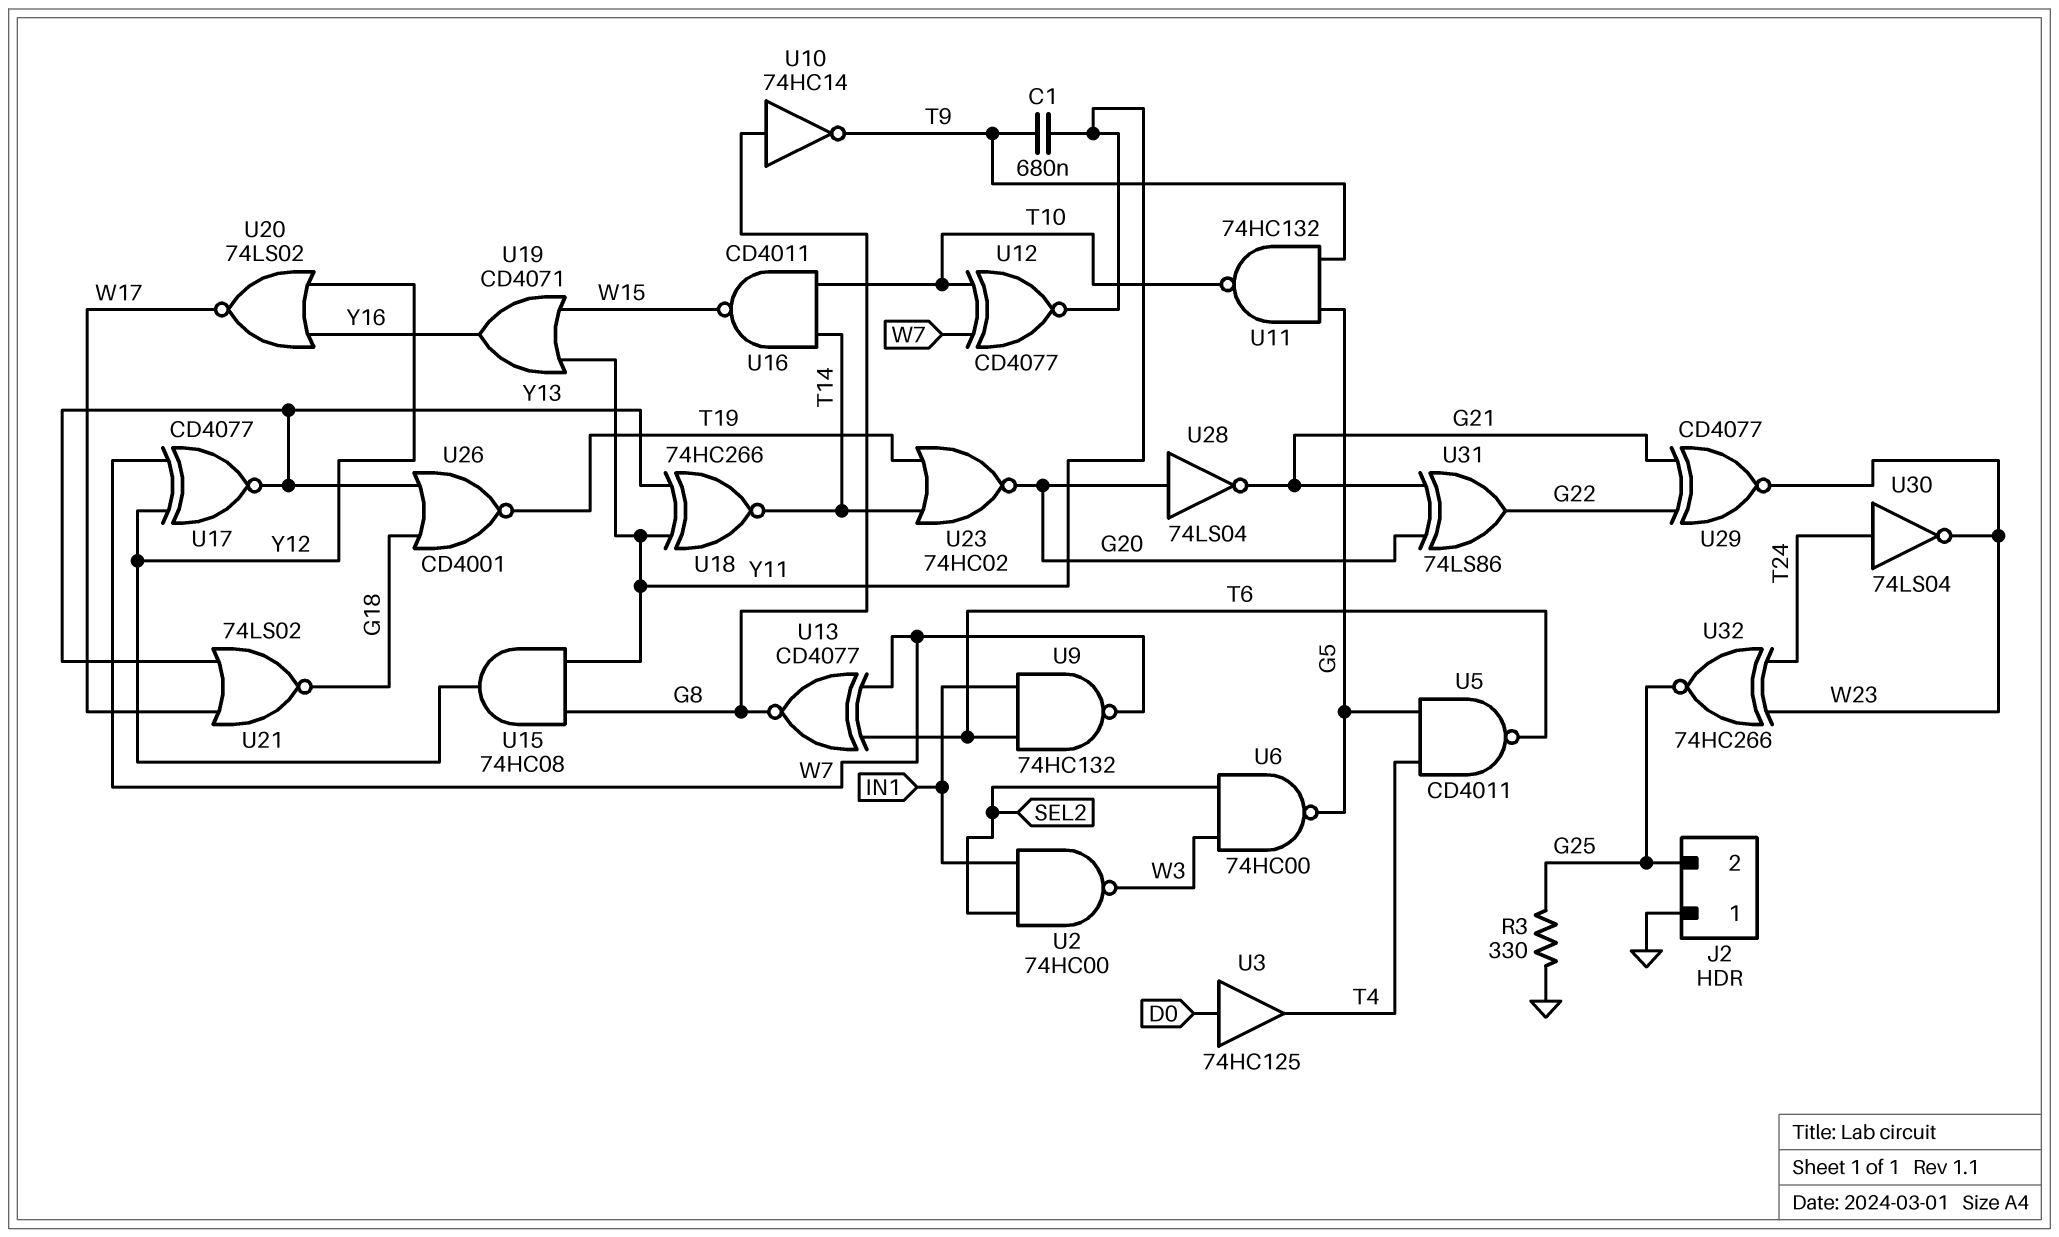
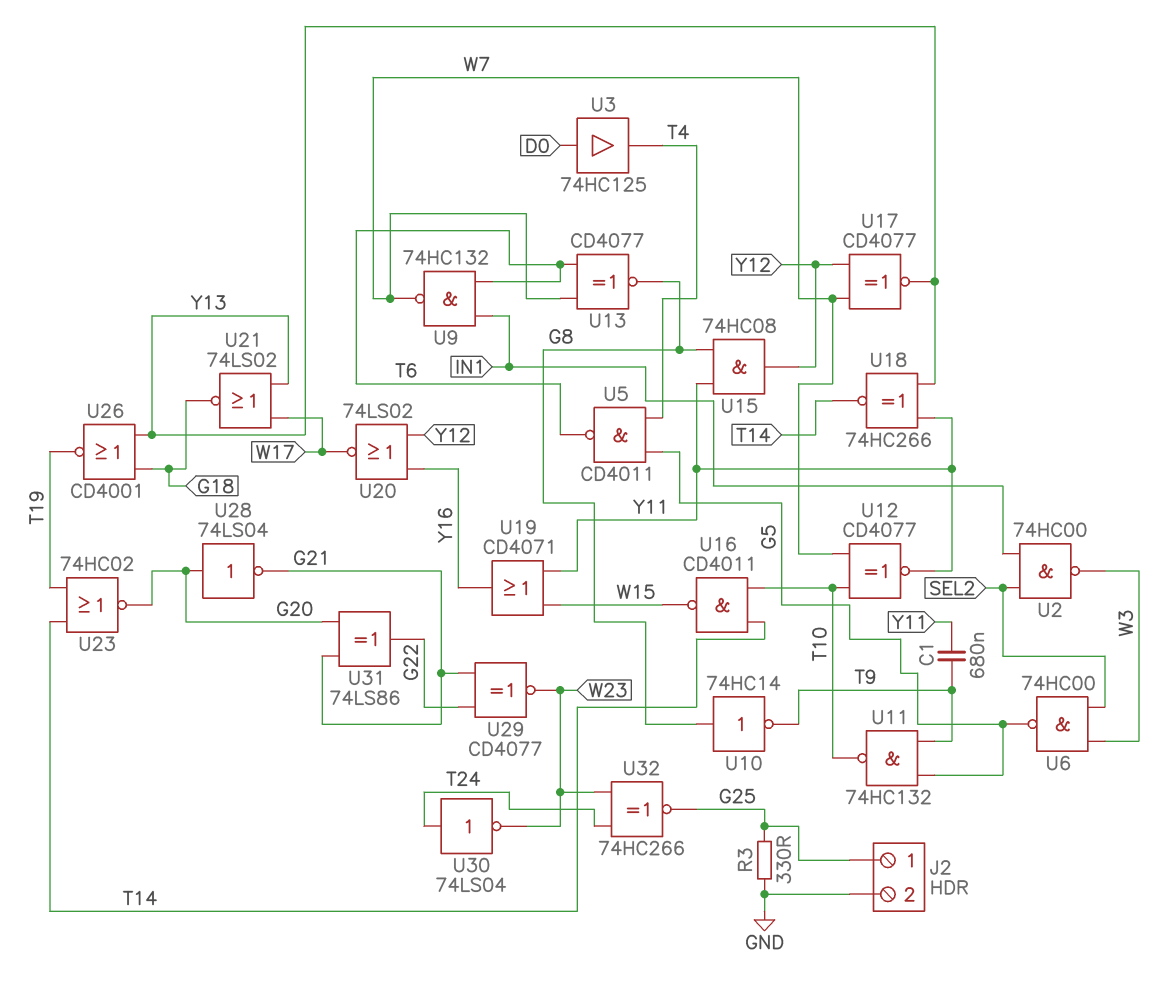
J2 pin 1: GND -> G25
J2 pin 2: G25 -> GND

